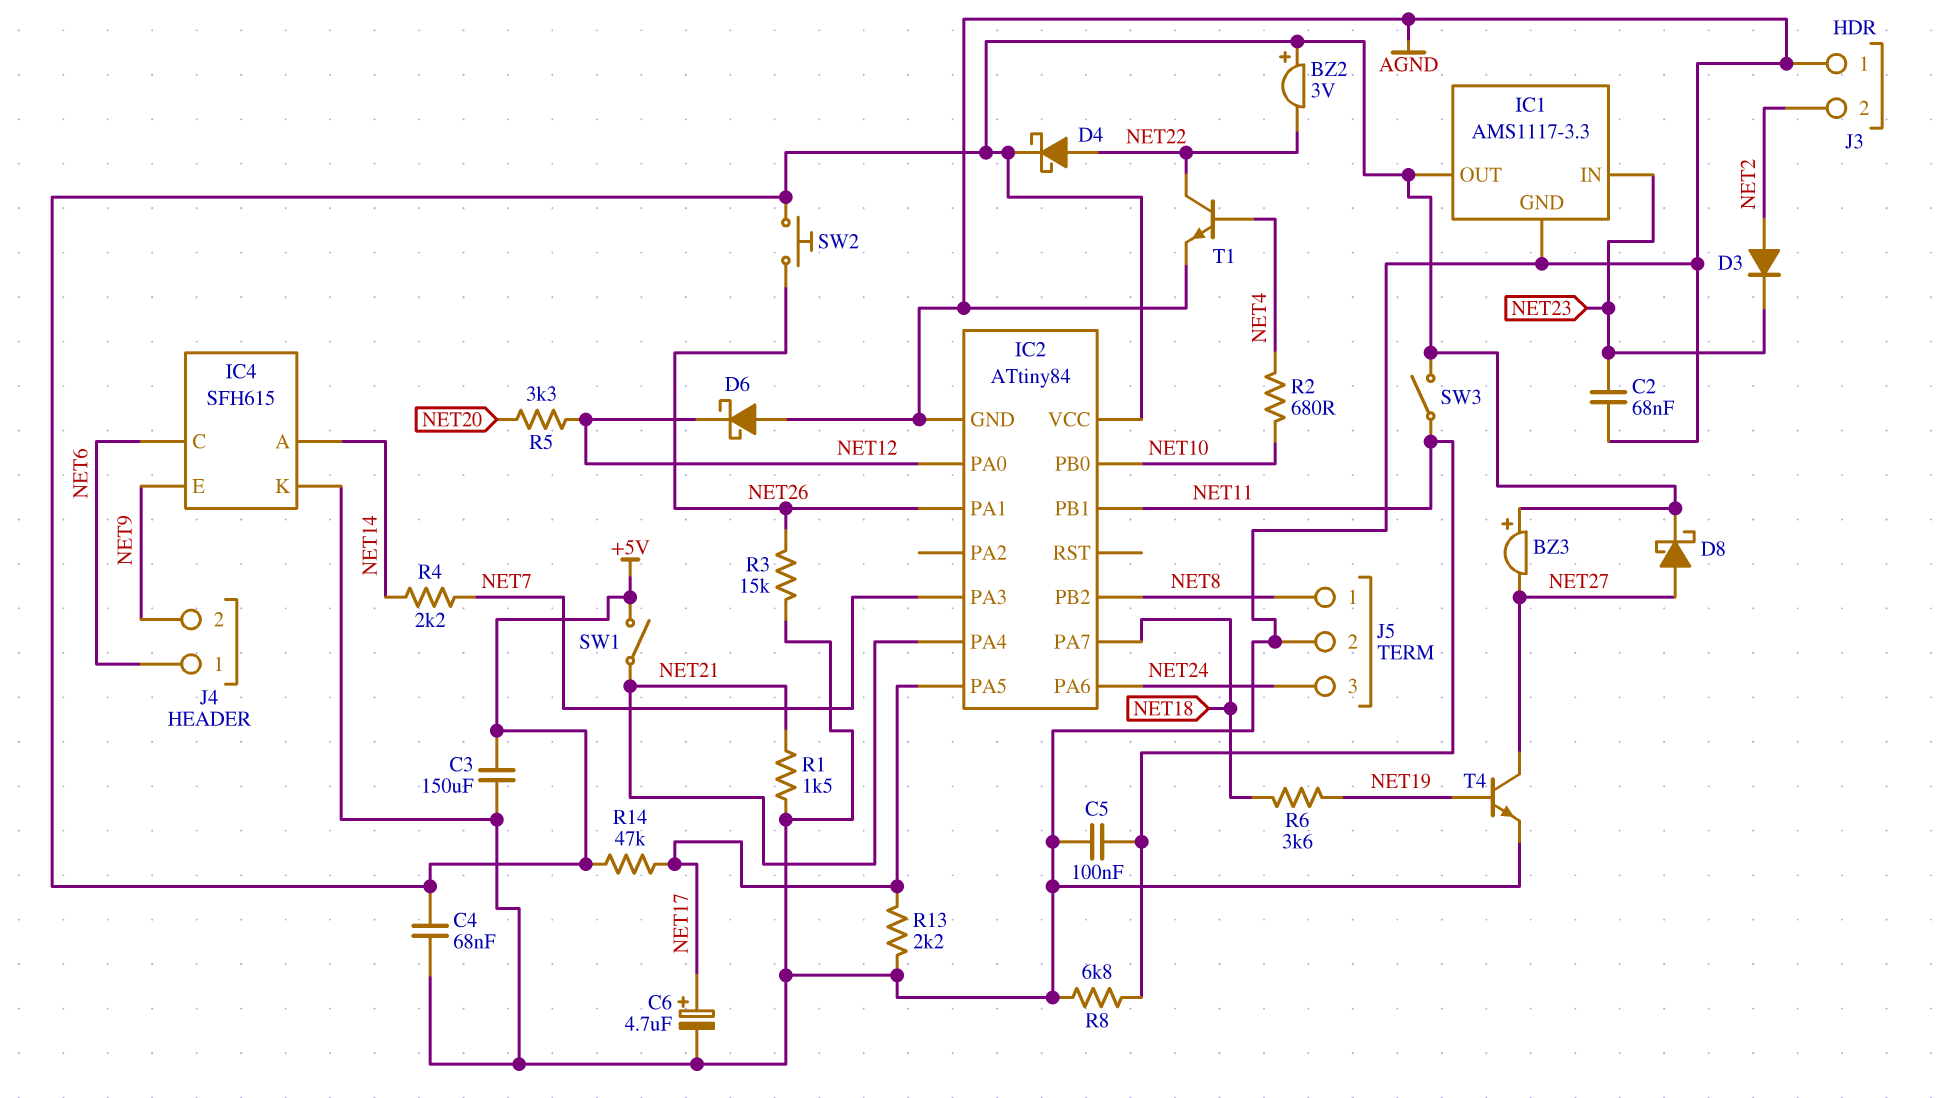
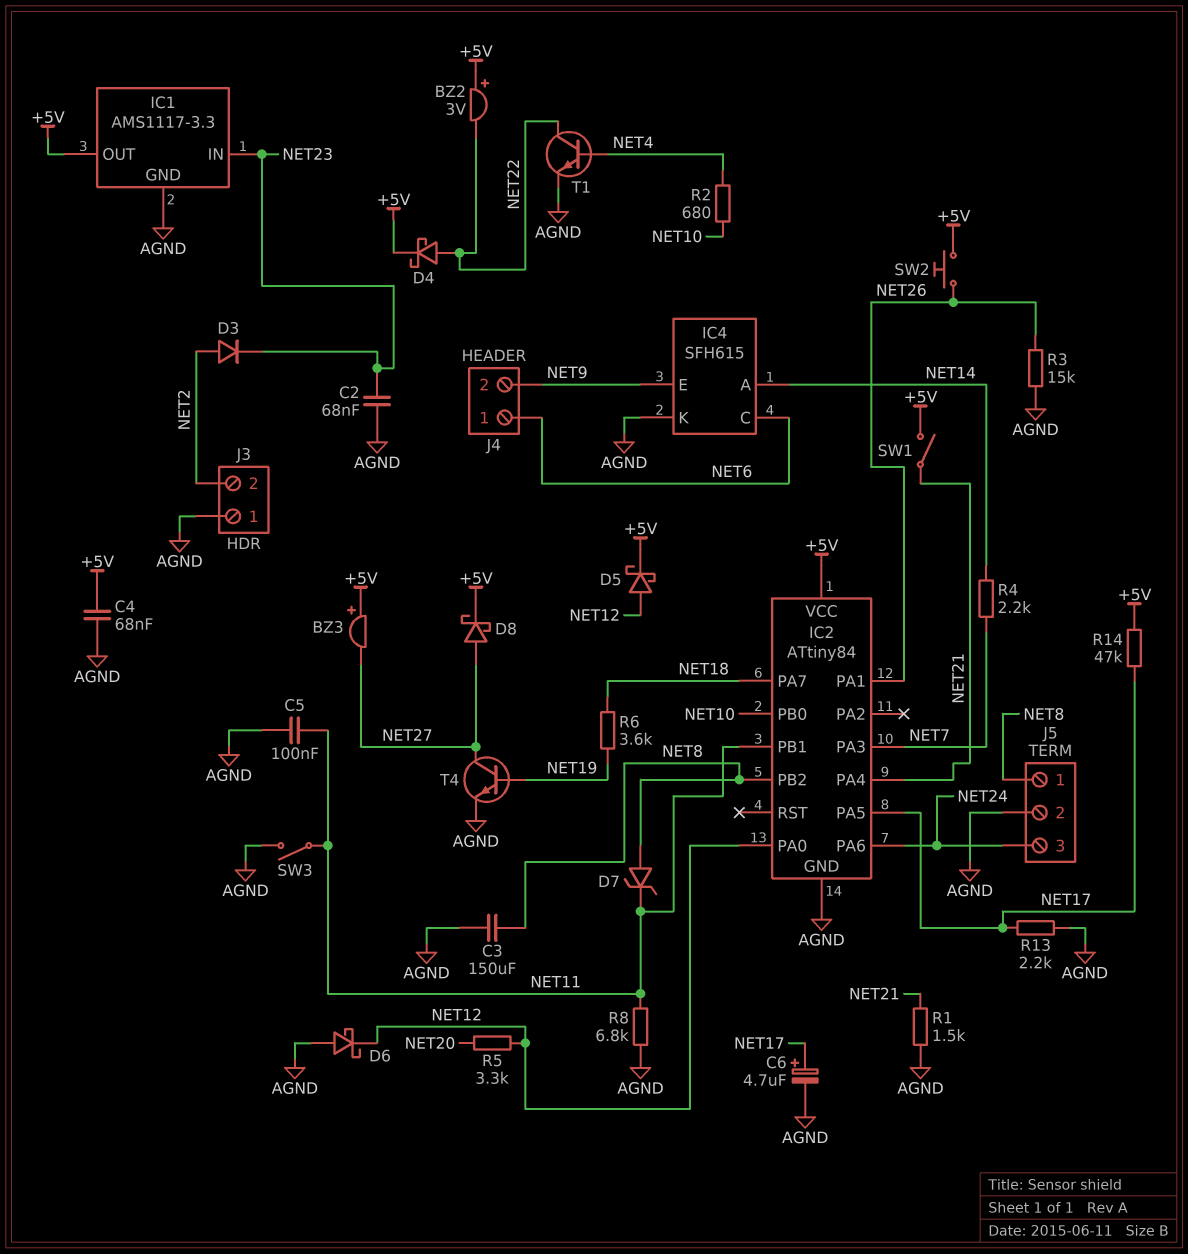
C3: 150uF (+5V, AGND) -> 150uF (AGND, NET8)
D5: none -> schottky (A NET12, K +5V)
D7: none -> zener (A NET8, K NET11)
SW3: switch (+5V, NET11) -> switch (AGND, NET11)

